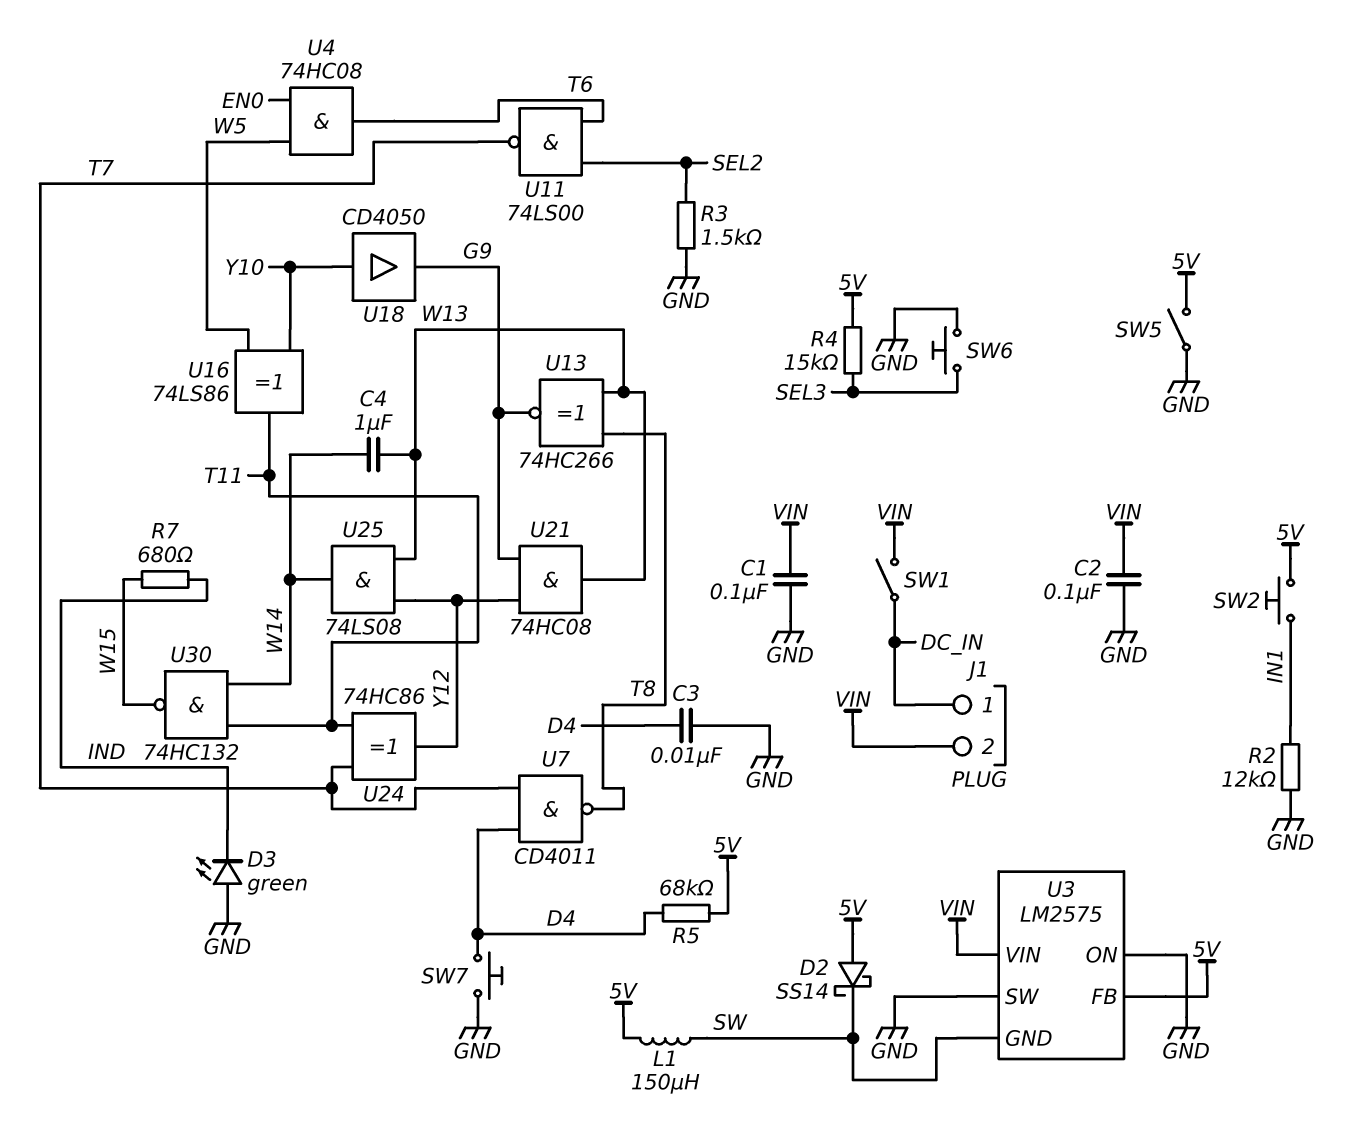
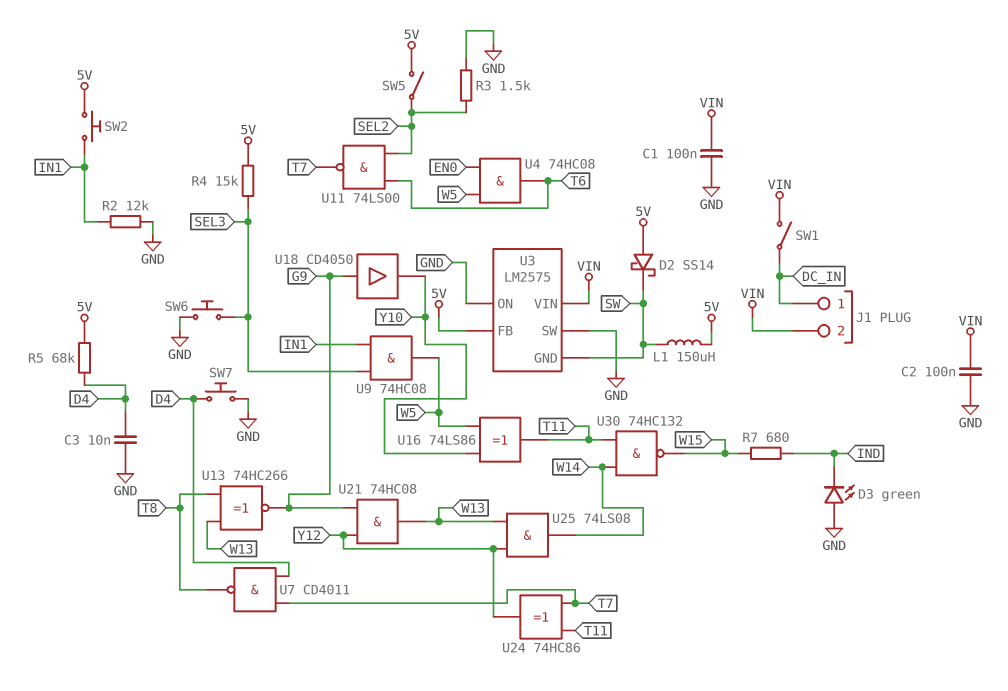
C4: 1uF (W13, W14) -> none
SW5: switch (5V, GND) -> switch (5V, SEL2)
U9: none -> AND 74HC08 (in IN1, in SEL3, out W5)
U18: buffer CD4050 (in Y10, out G9) -> buffer CD4050 (in G9, out Y10)

